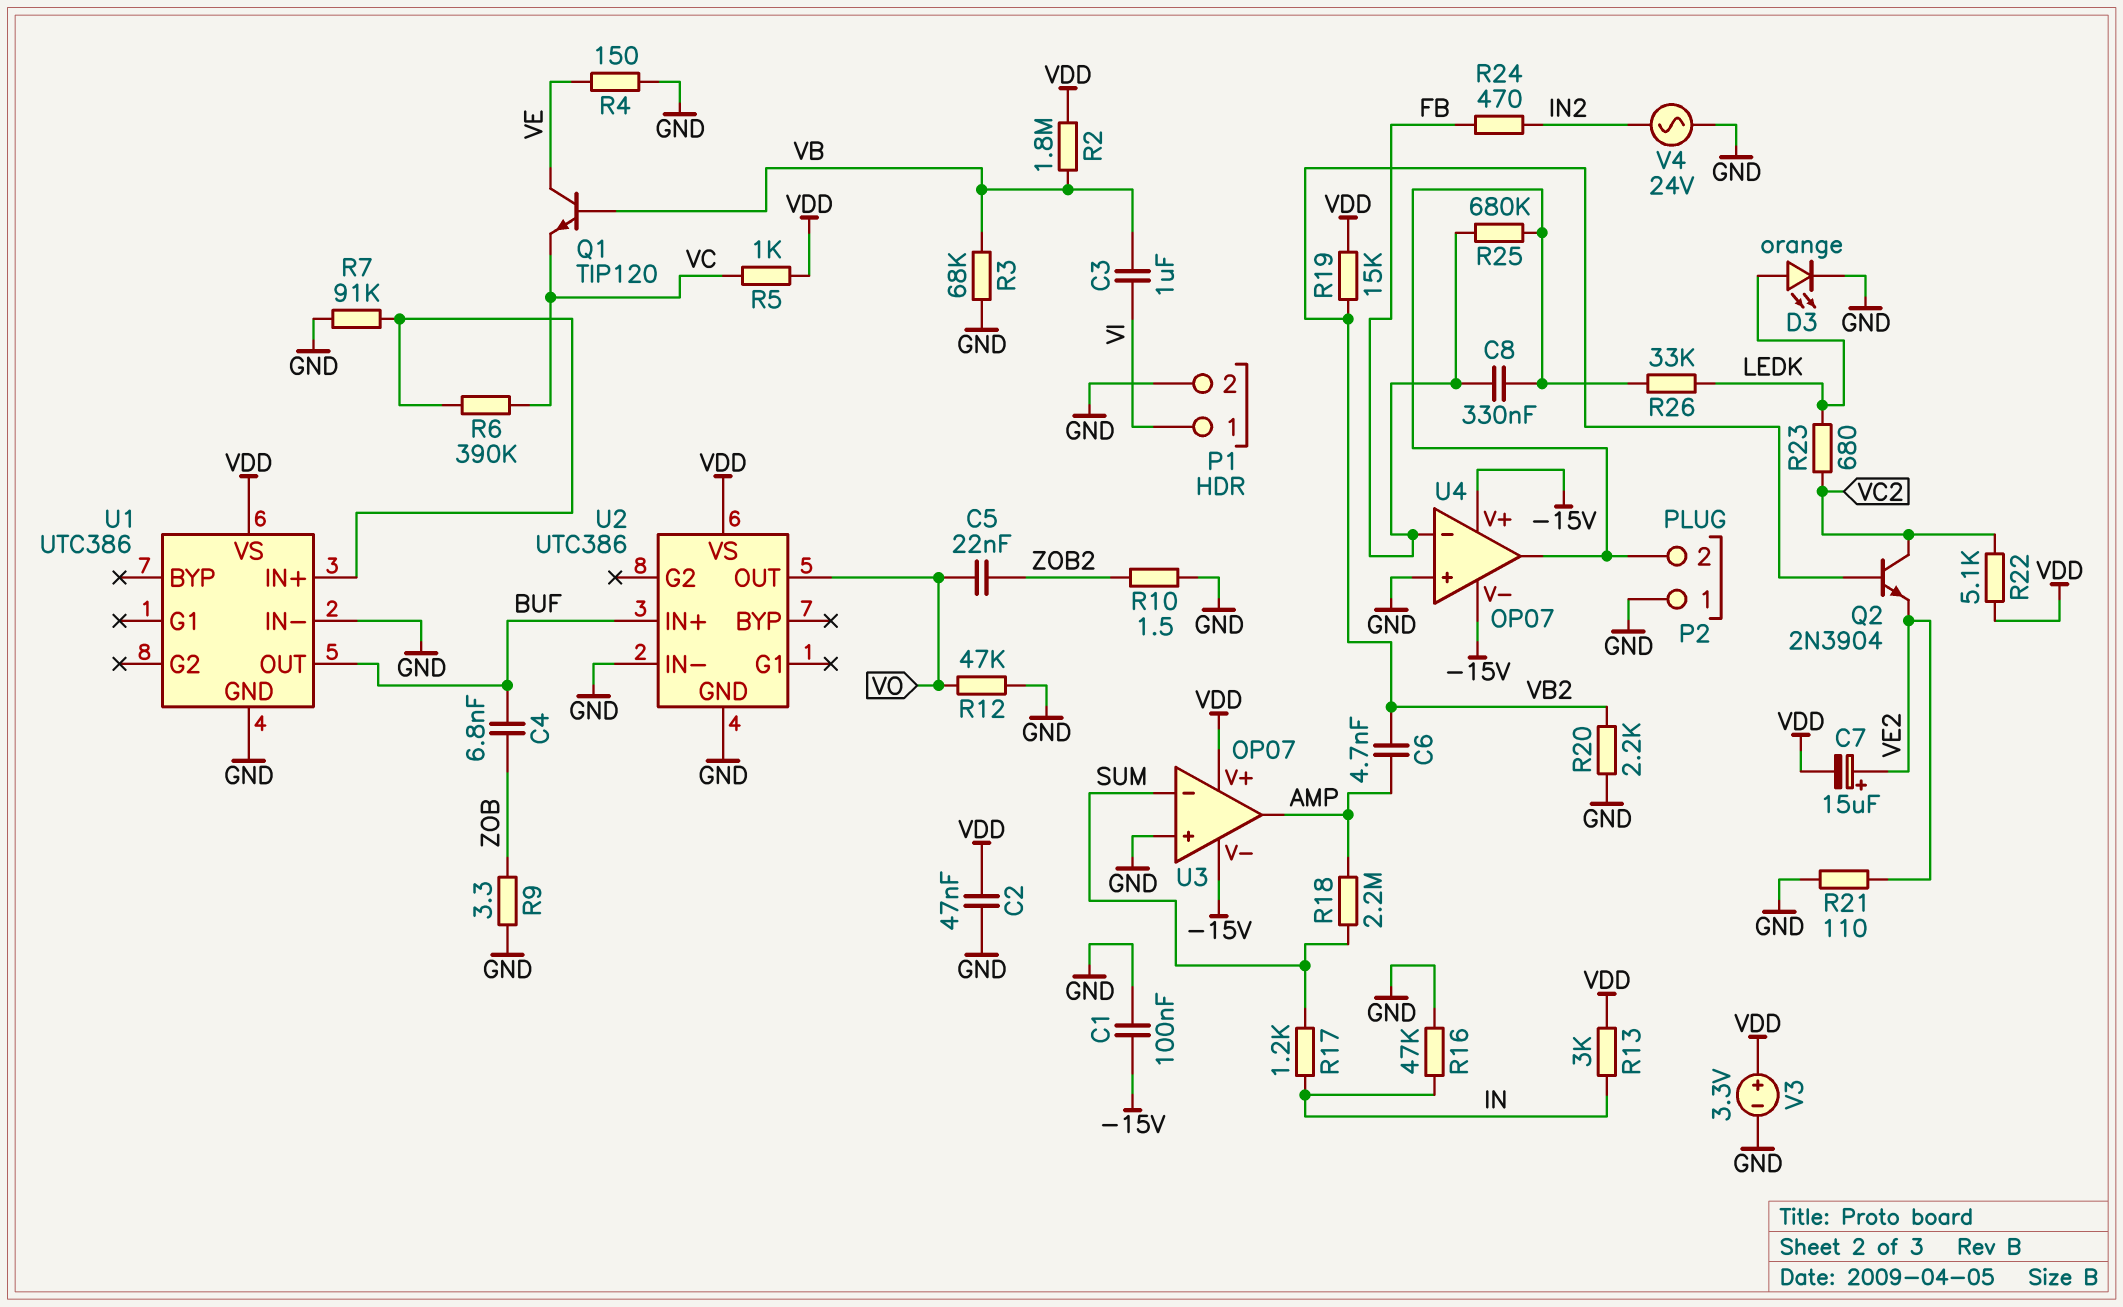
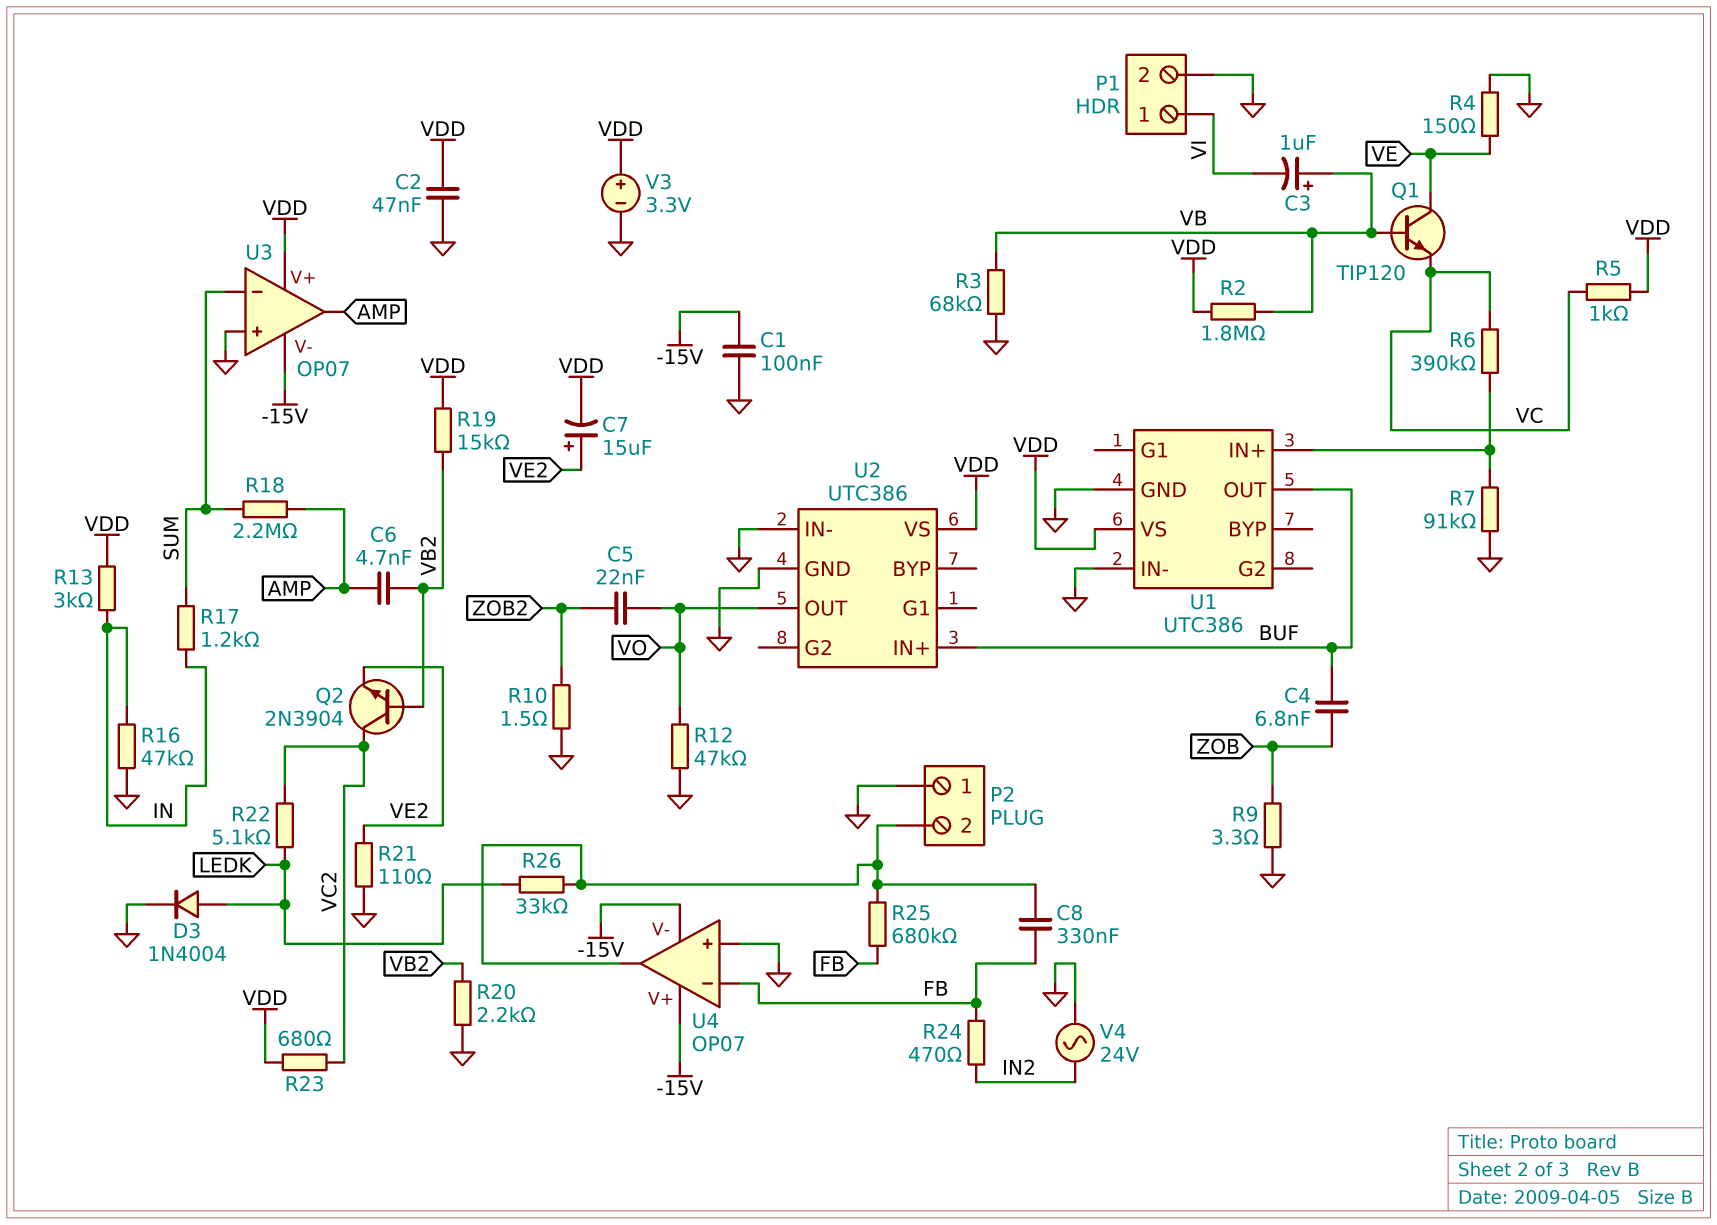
C3: 1uF (VB, VI) -> 1uF (plus VB, minus VI)
D3: LED orange (A LEDK, K GND) -> diode 1N4004 (A LEDK, K GND)
R22: 5.1k (VC2, VDD) -> 5.1k (LEDK, VC2)
R23: 680 (LEDK, VC2) -> 680 (VC2, VDD)

